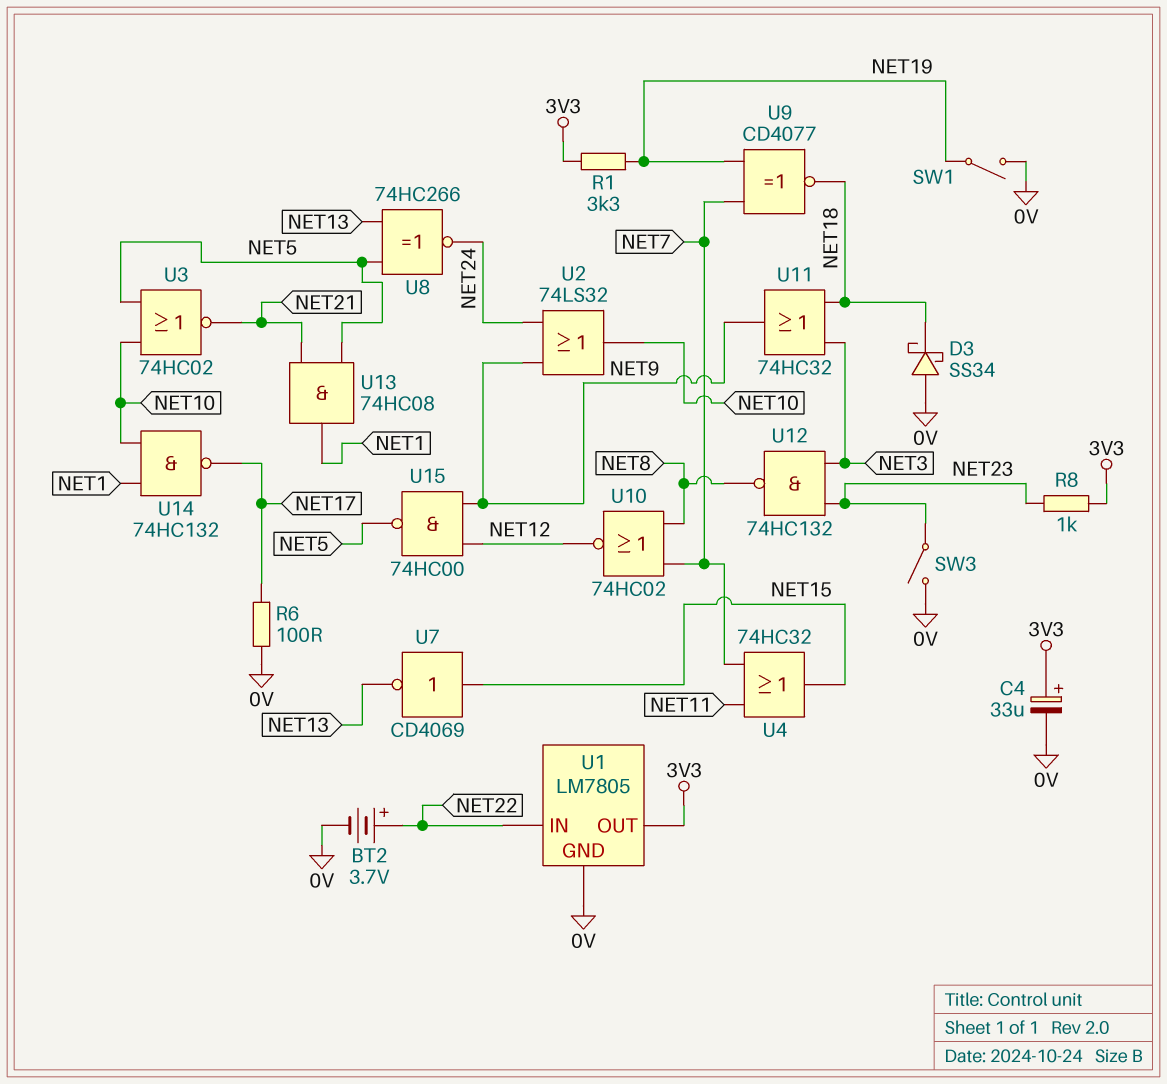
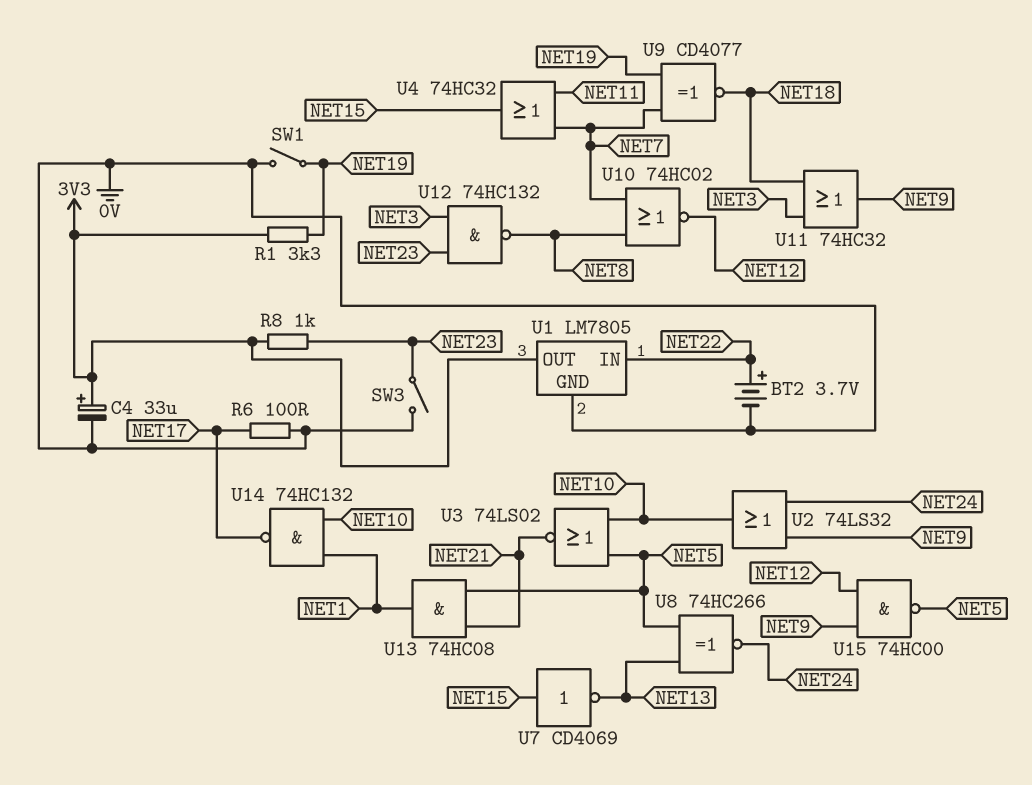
D3: schottky SS34 (A 0V, K NET18) -> none
U3: NOR 74HC02 (in NET5, in NET10, out NET21) -> NOR 74LS02 (in NET5, in NET10, out NET21)

